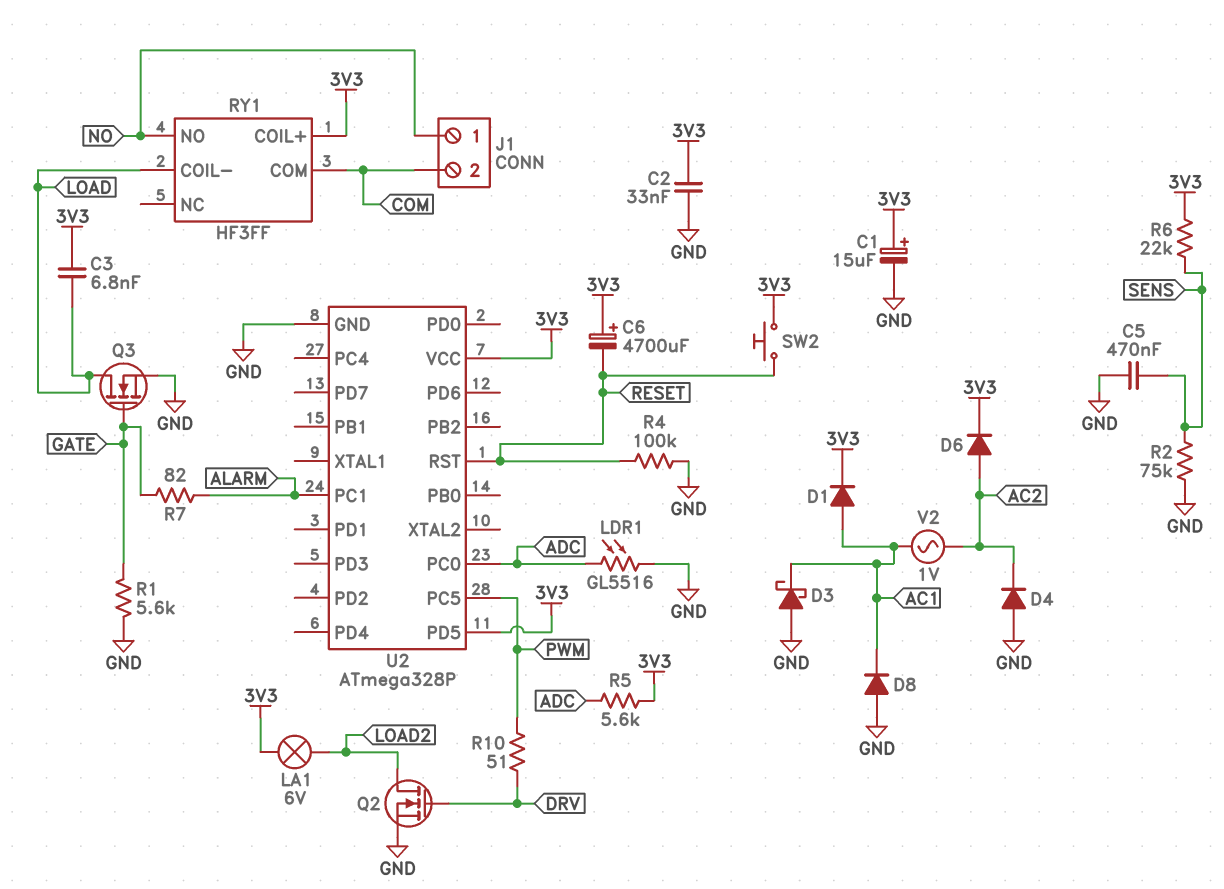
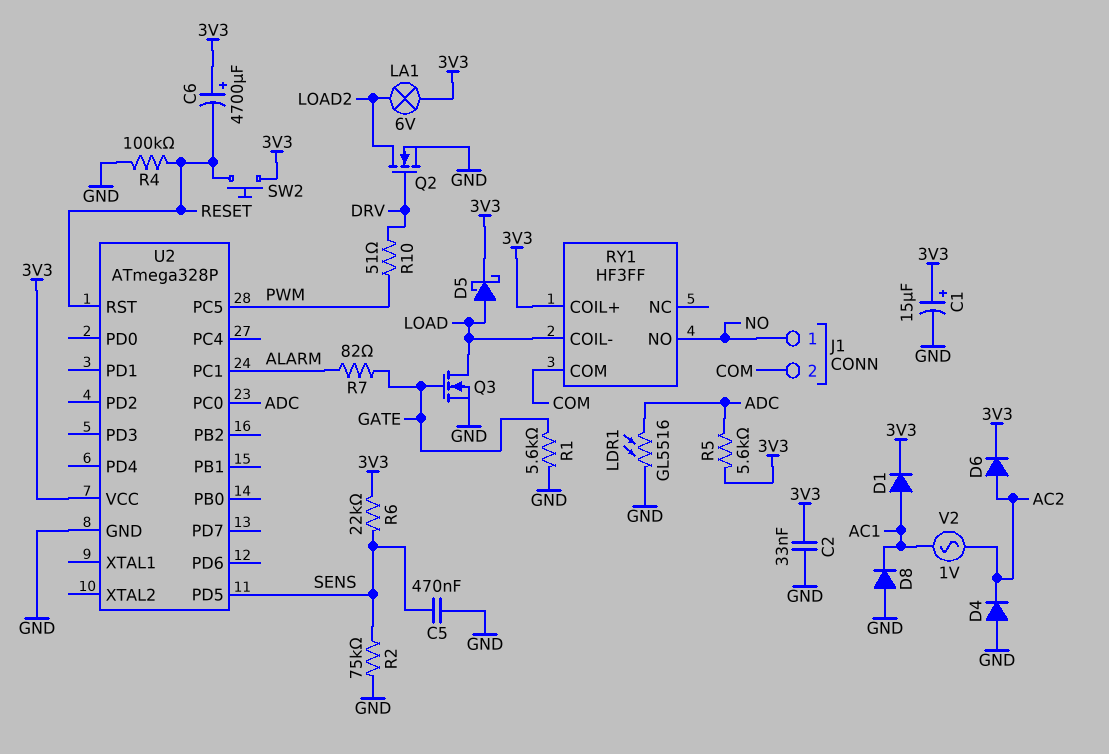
C3: 6.8nF (3V3, LOAD) -> none
D3: schottky (A GND, K AC1) -> none
D5: none -> schottky (A LOAD, K 3V3)
U2 pin PD5: 3V3 -> SENS

